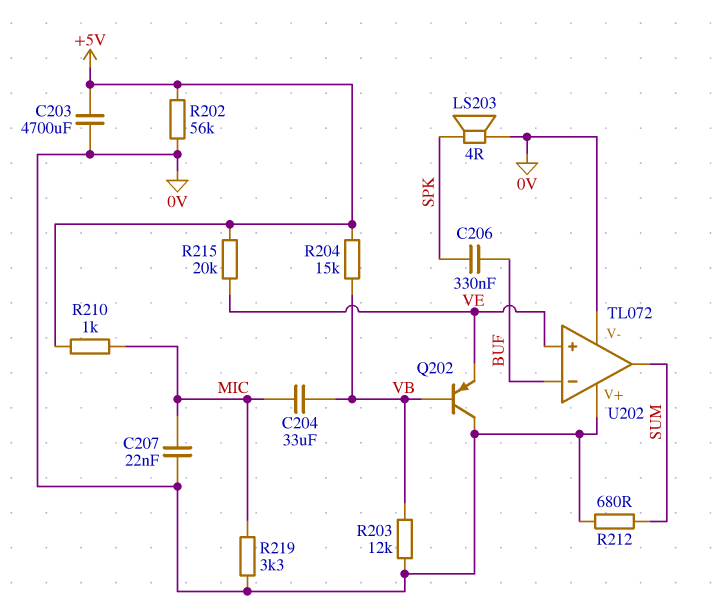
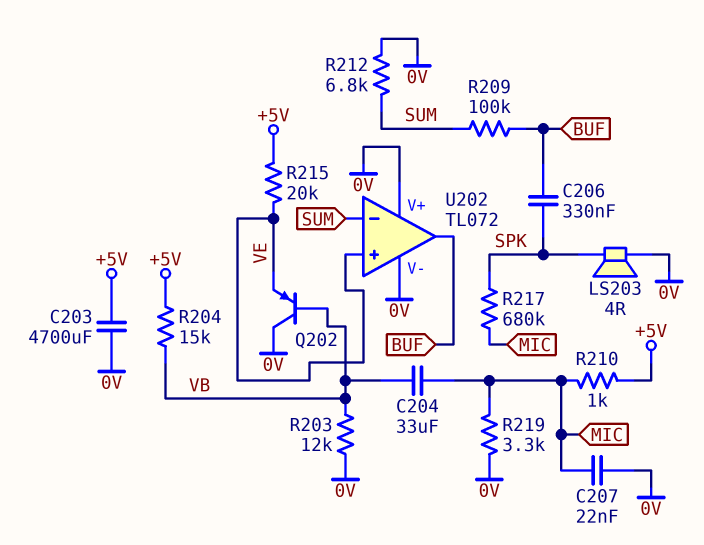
R202: 56k (+5V, 0V) -> none
R209: none -> 100k (BUF, SUM)
R212: 680 (0V, SUM) -> 6.8k (0V, SUM)
R217: none -> 680k (MIC, SPK)
U202 pin in-: BUF -> SUM
U202 pin out: SUM -> BUF

